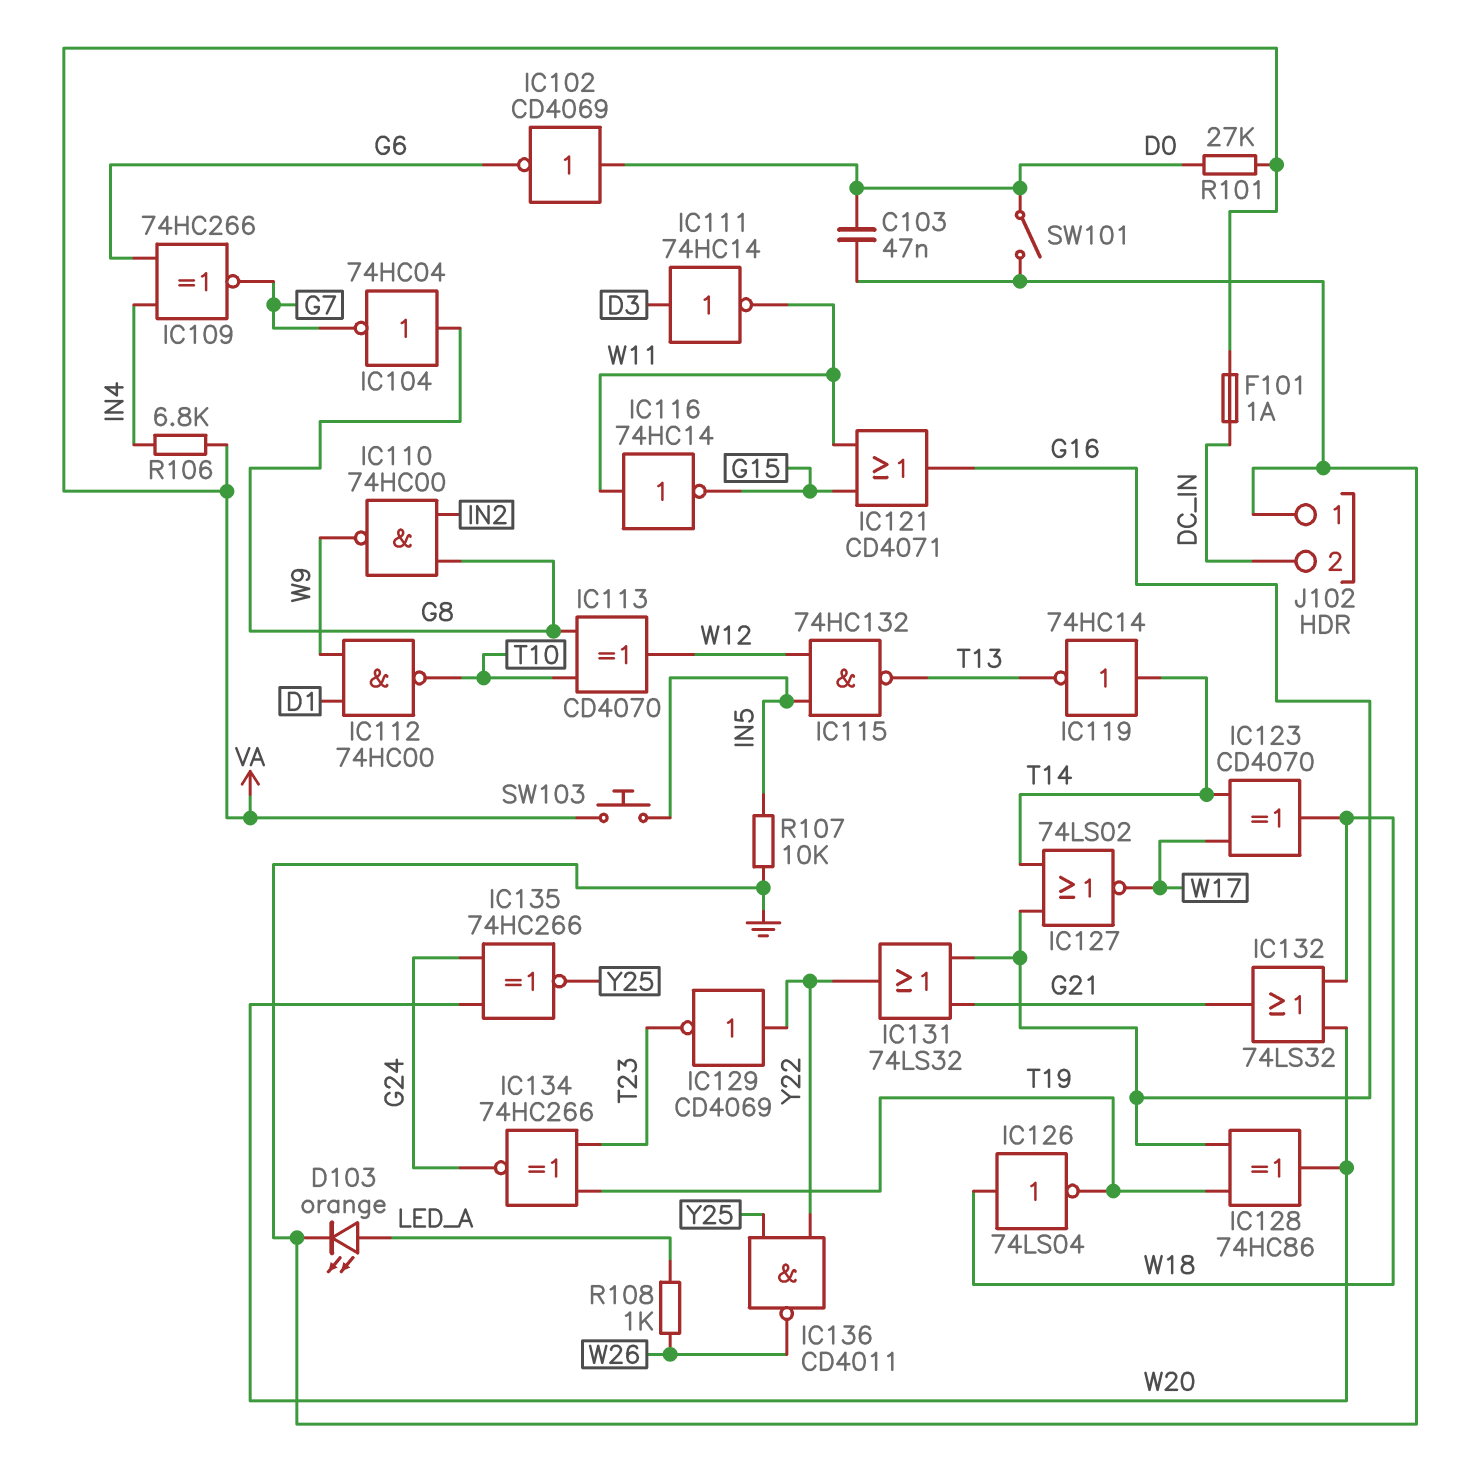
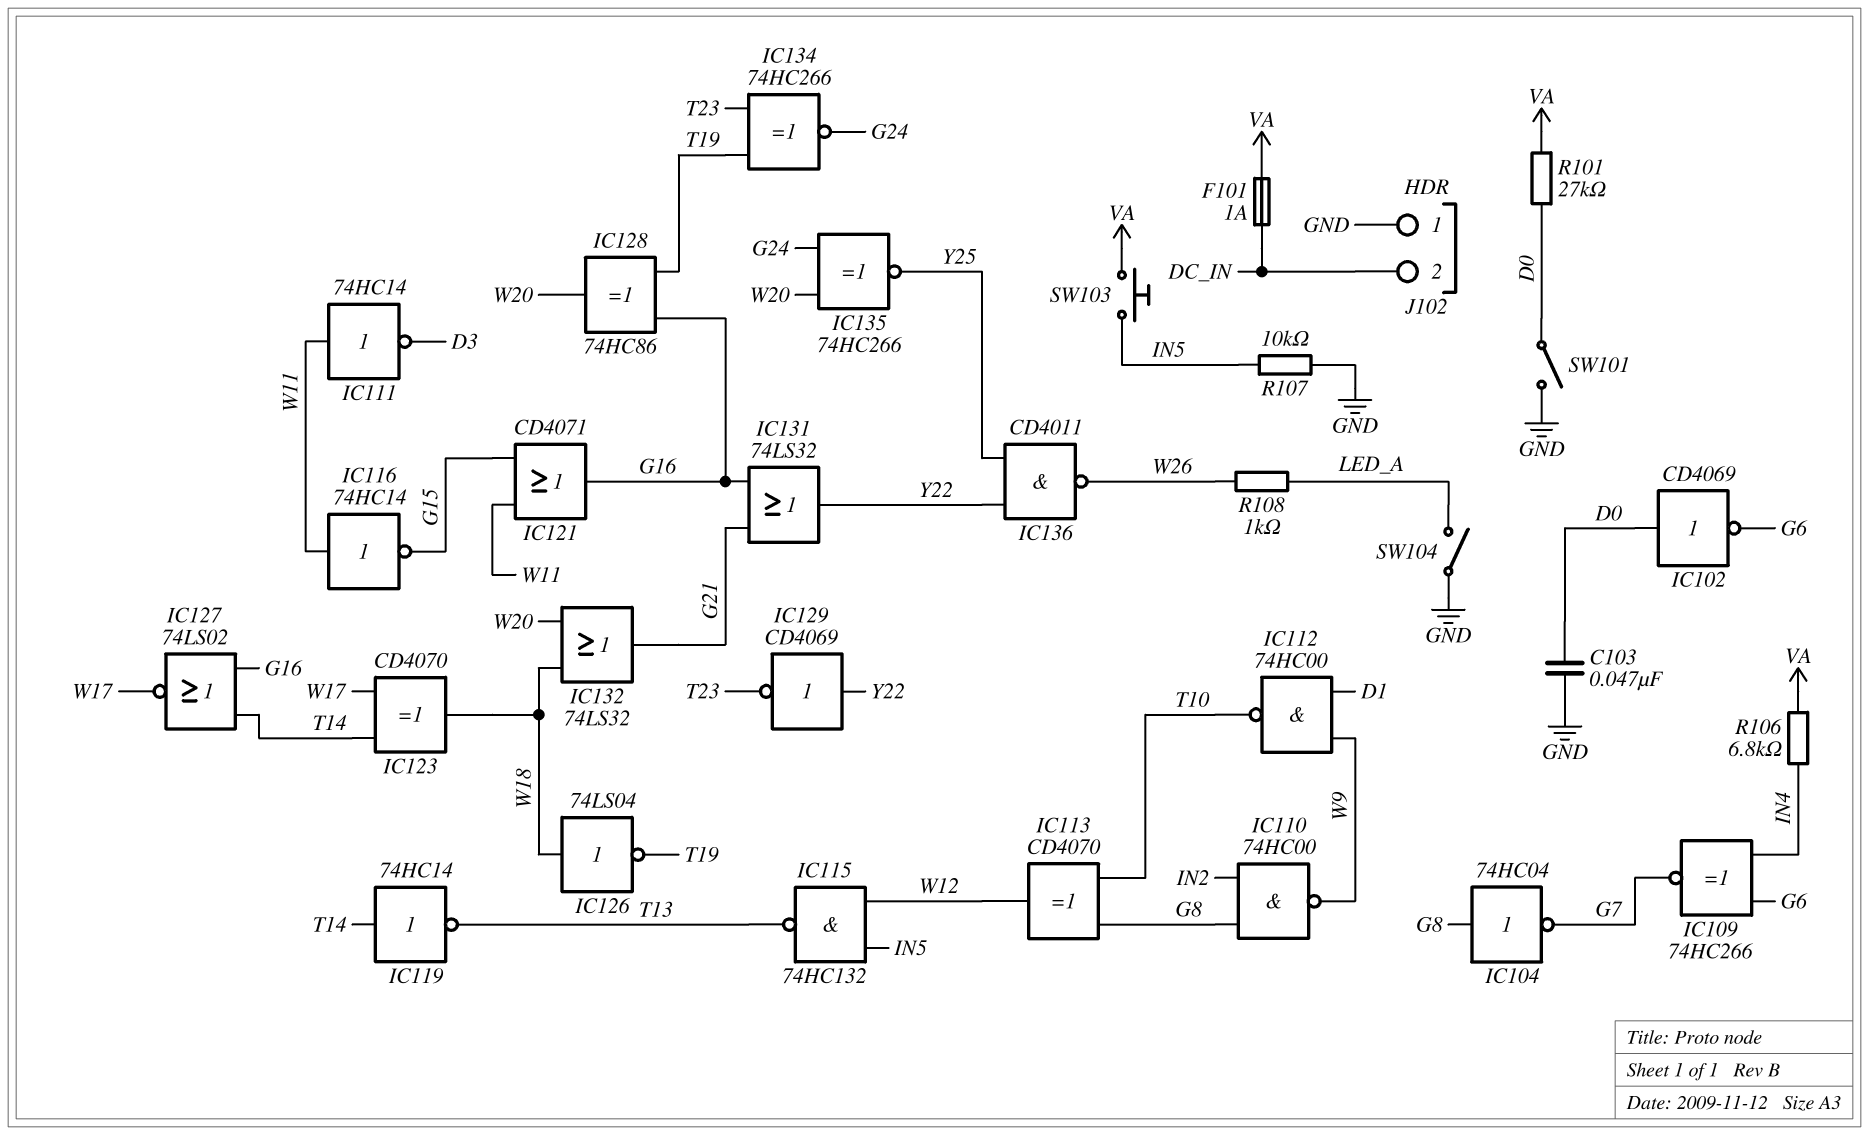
D103: LED orange (A LED_A, K GND) -> none
IC111: NOT 74HC14 (in D3, out W11) -> NOT 74HC14 (in W11, out D3)
SW104: none -> switch (GND, LED_A)

